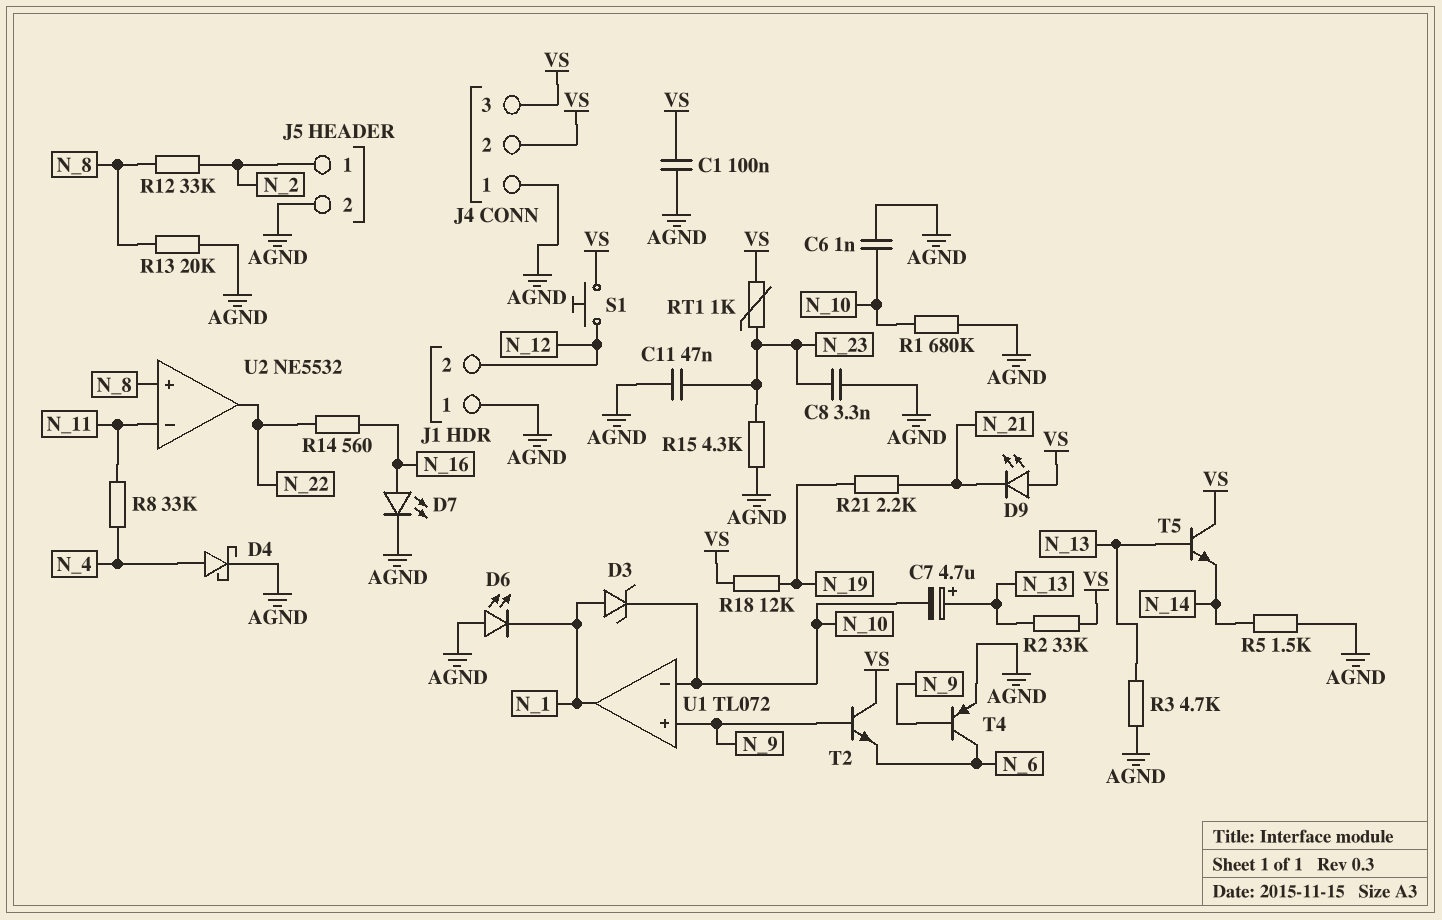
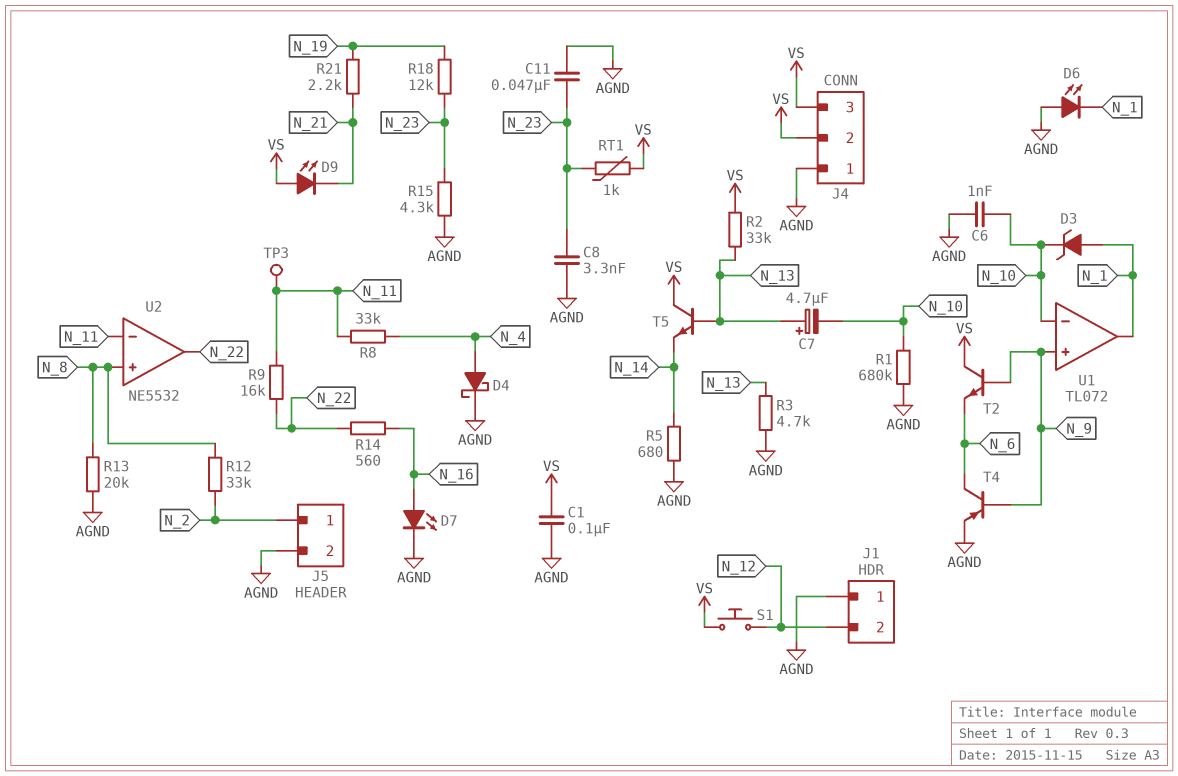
R5: 1.5k (AGND, N_14) -> 680 (AGND, N_14)
R9: none -> 16k (N_11, N_22)
R18: 12k (N_19, VS) -> 12k (N_19, N_23)
TP3: none -> test point (N_11)

